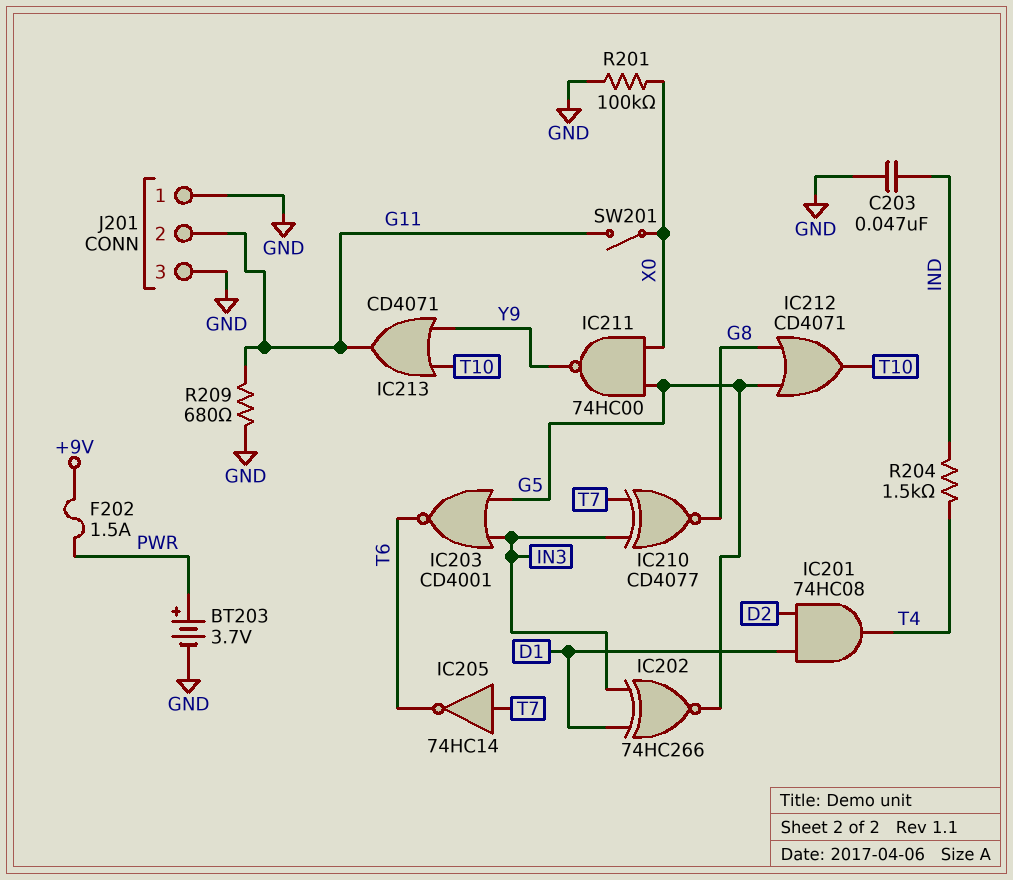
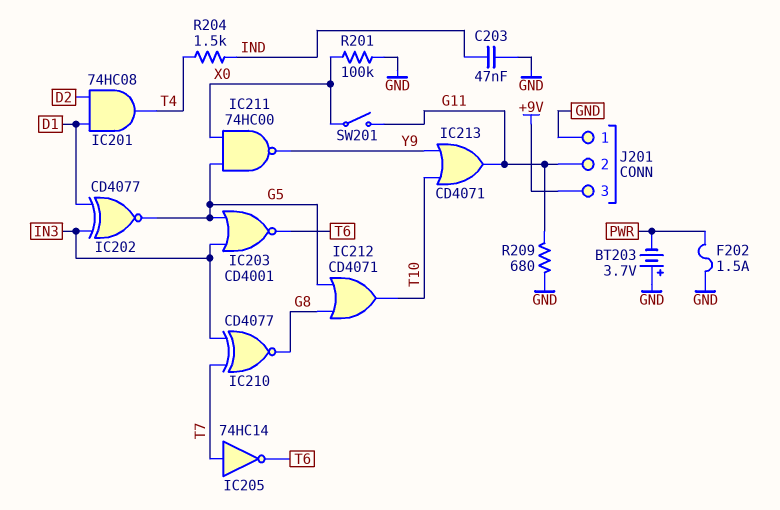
BT203: 3.7V (plus PWR, minus GND) -> 3.7V (plus GND, minus PWR)
F202: 1.5A (+9V, PWR) -> 1.5A (GND, PWR)
IC202: XNOR 74HC266 (in D1, in IN3, out G5) -> XNOR CD4077 (in D1, in IN3, out G5)
J201 pin 3: GND -> +9V

